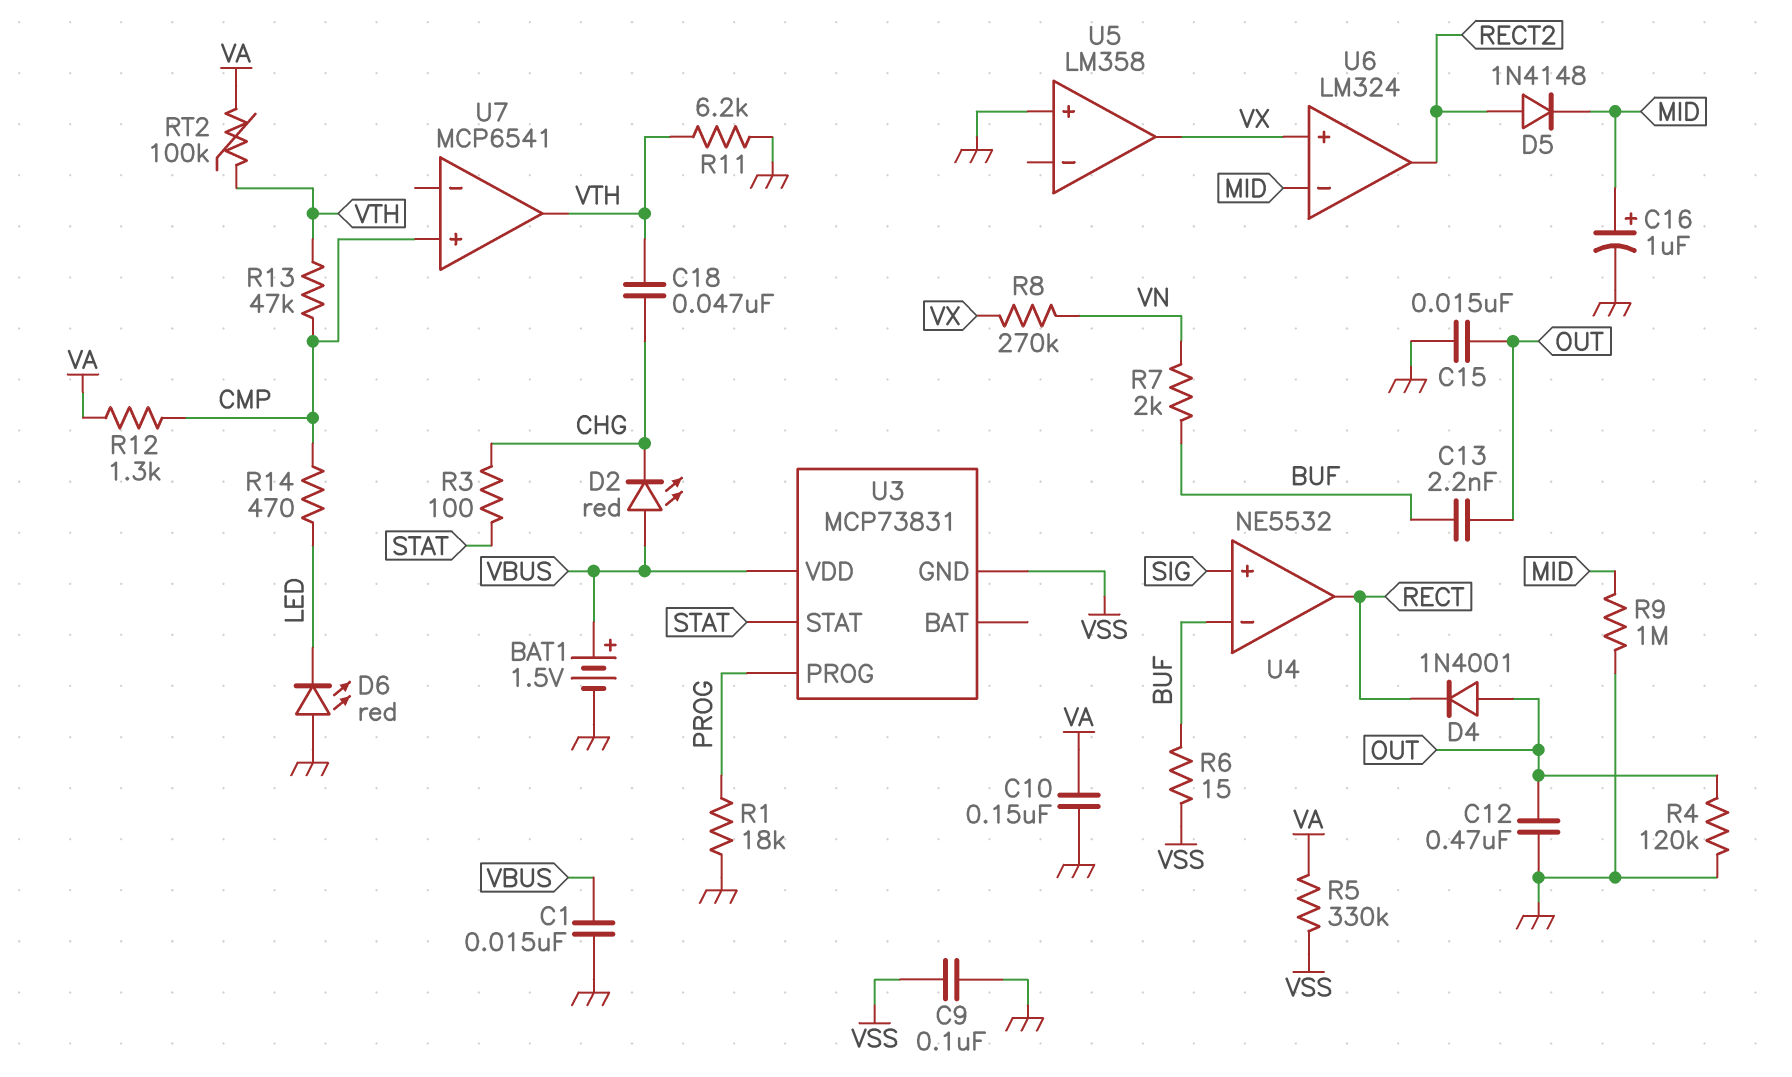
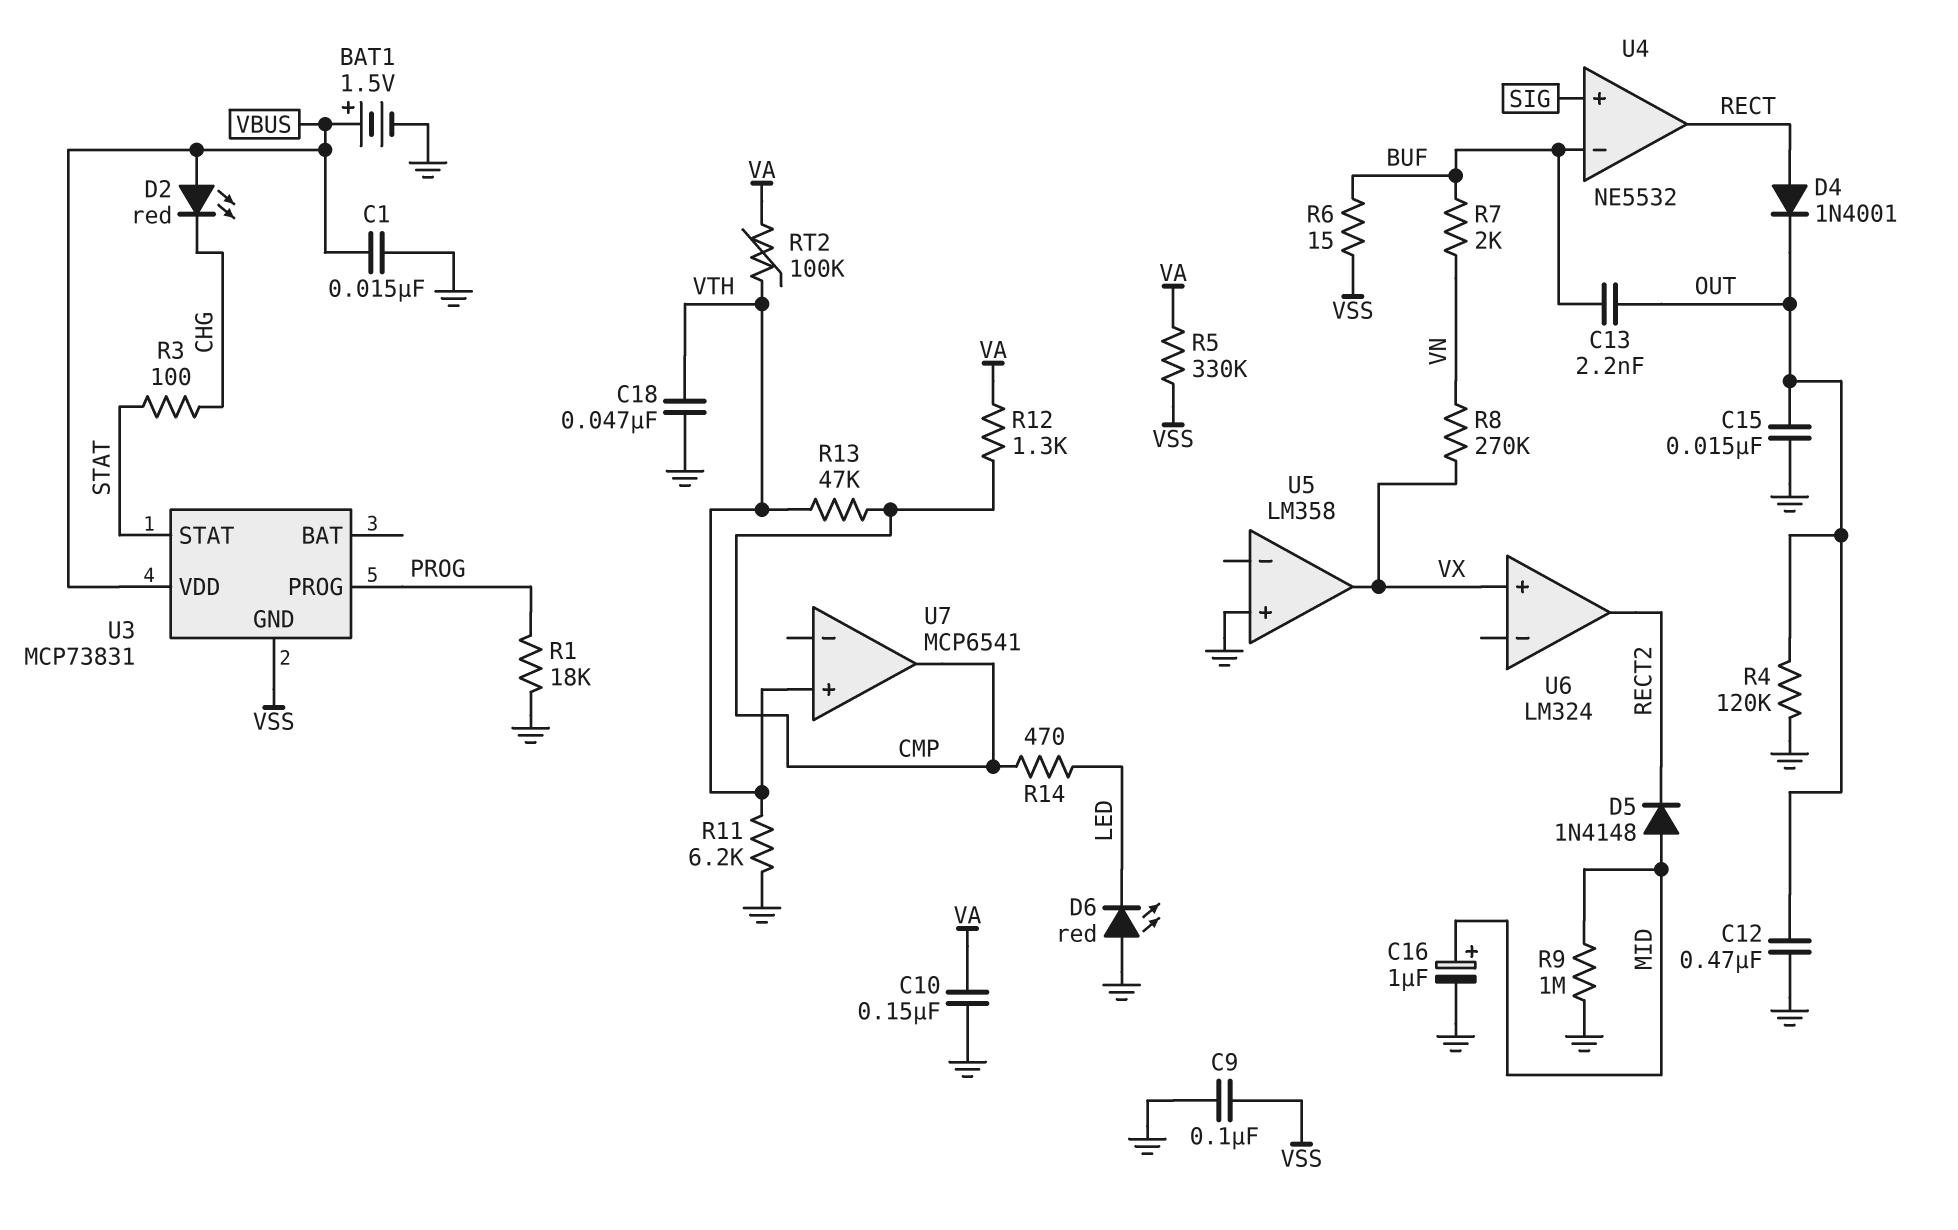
C18: 47nF (CHG, VTH) -> 47nF (GND, VTH)
D4: diode 1N4001 (A OUT, K RECT) -> diode 1N4001 (A RECT, K OUT)
D5: diode 1N4148 (A RECT2, K MID) -> diode 1N4148 (A MID, K RECT2)
U6 pin in-: MID -> none
U7 pin in+: CMP -> VTH
U7 pin out: VTH -> CMP

